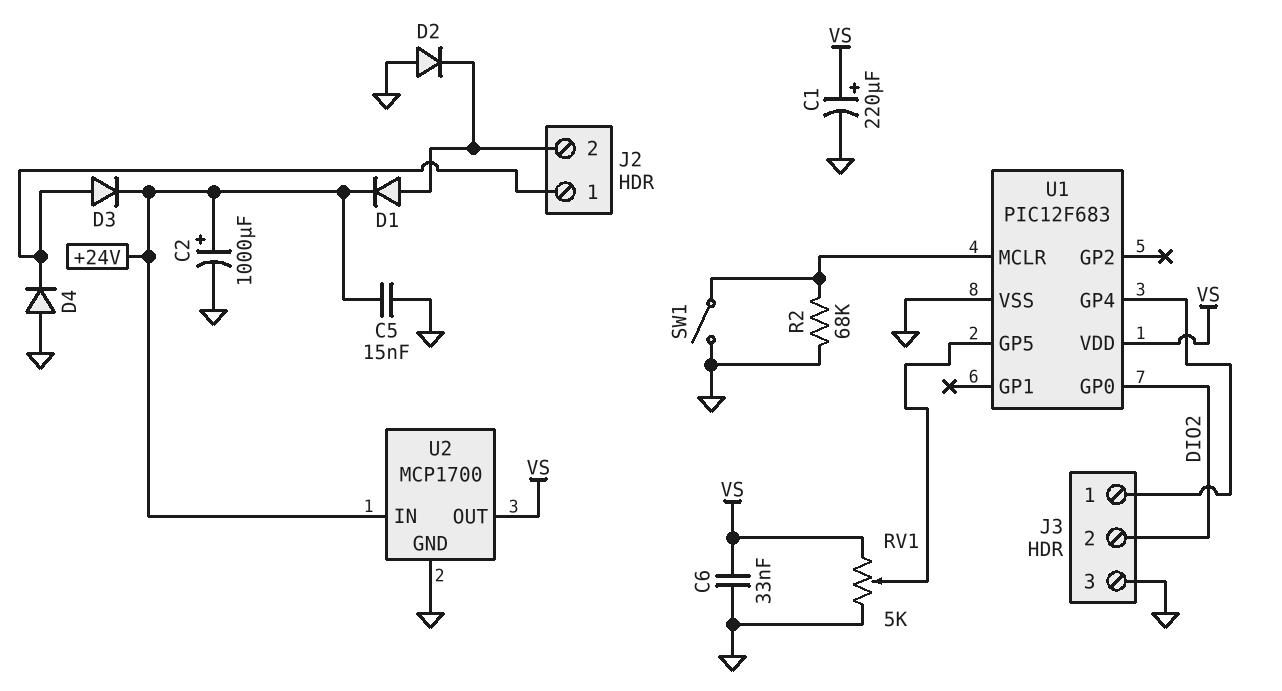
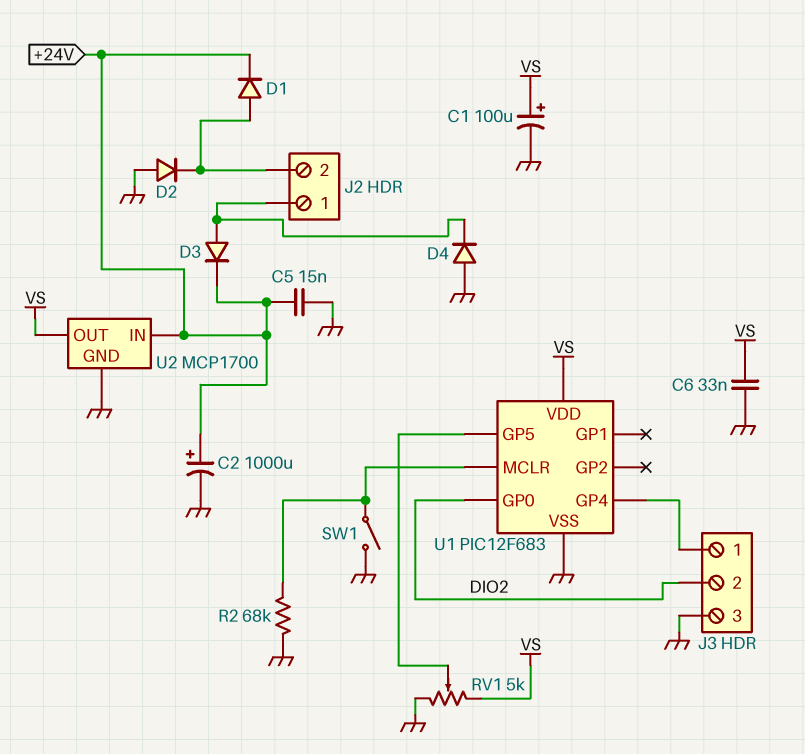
C1: 220uF (plus VS, minus GND) -> 100uF (plus VS, minus GND)

